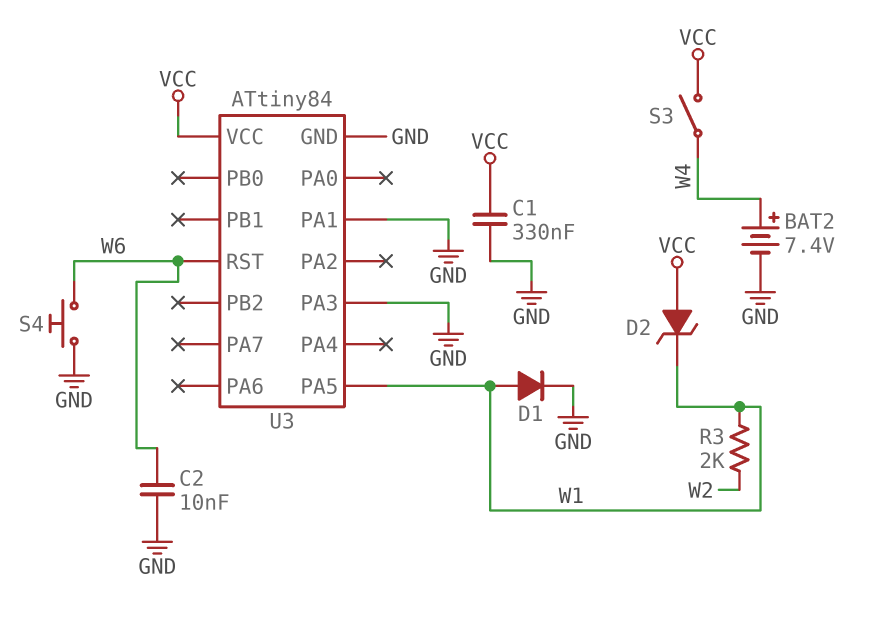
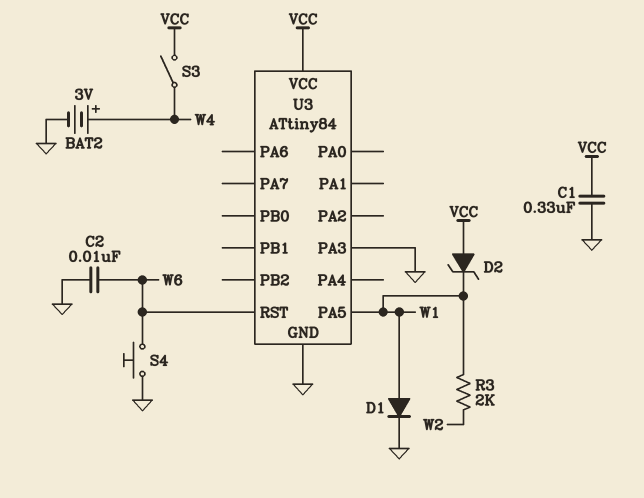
BAT2: 7.4V (plus W4, minus GND) -> 3V (plus W4, minus GND)
U3 pin PA1: GND -> none

